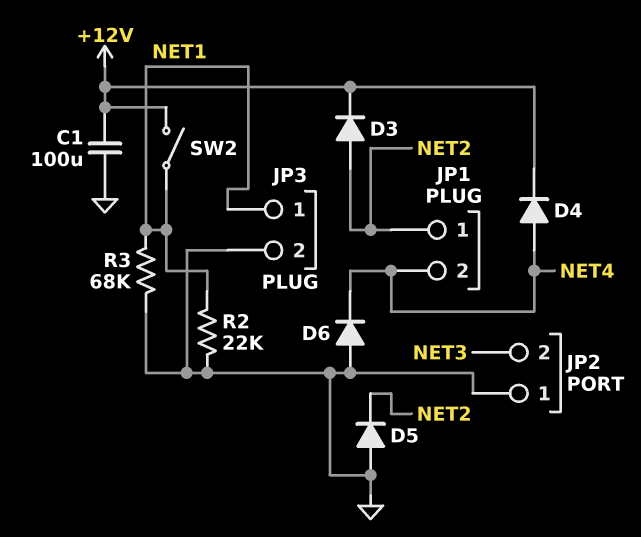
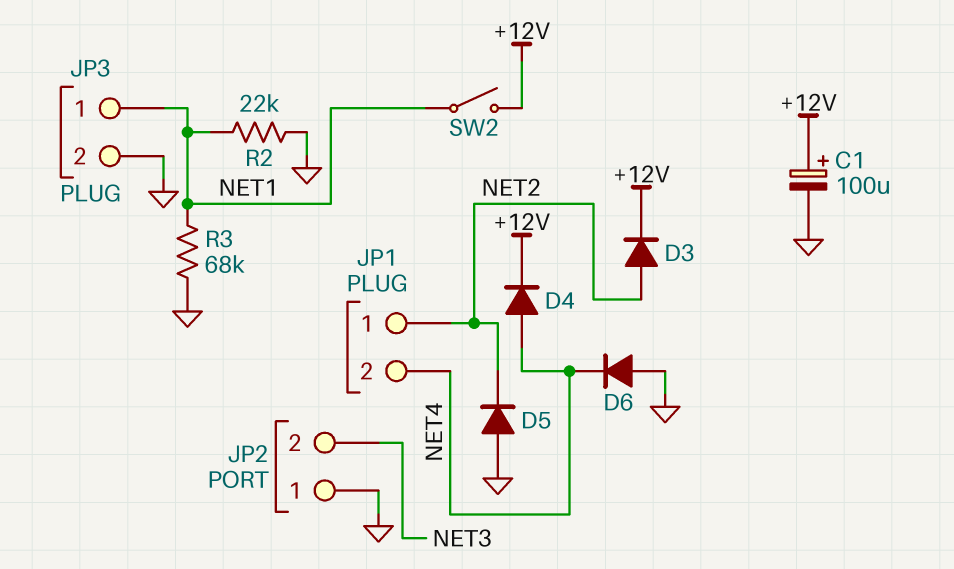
C1: 100uF (+12V, GND) -> 100uF (plus +12V, minus GND)

